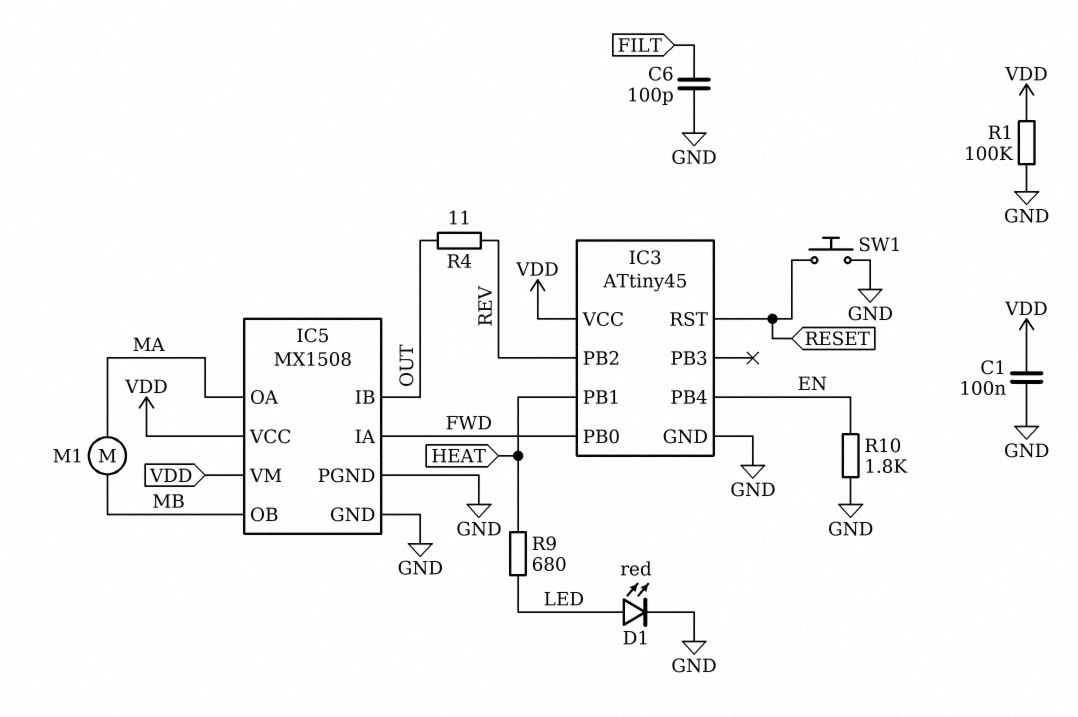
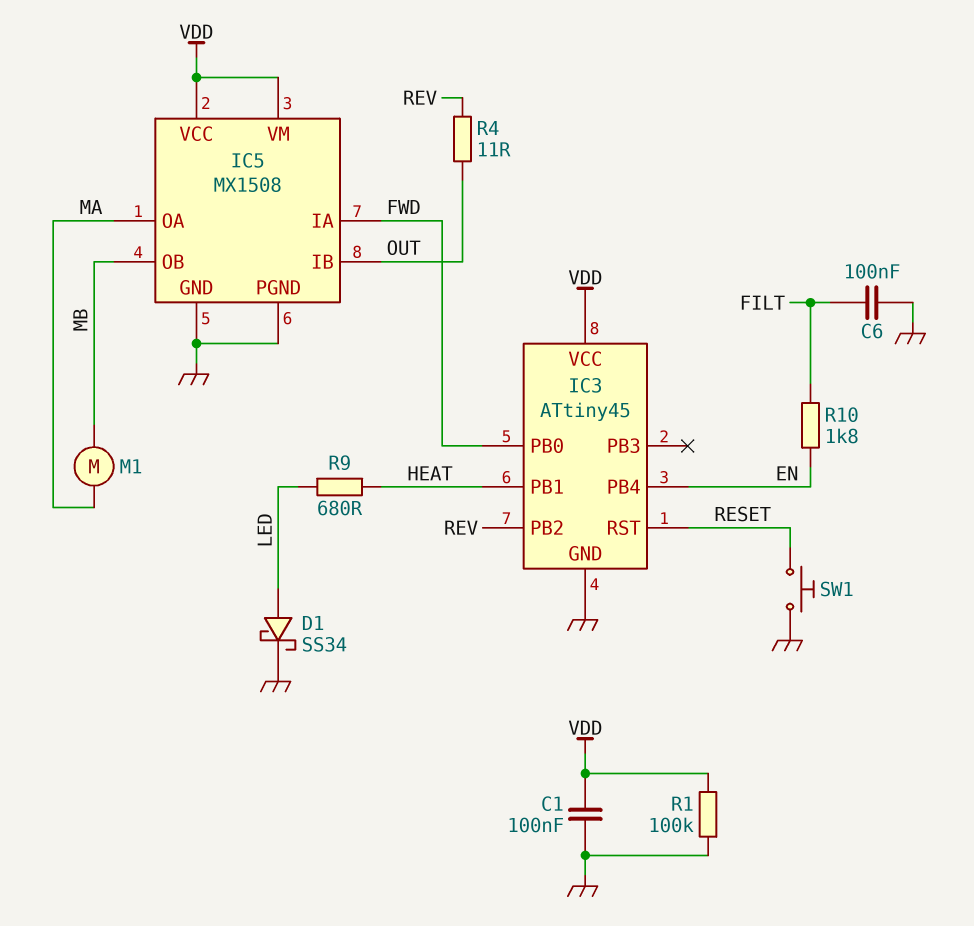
C6: 100pF (FILT, GND) -> 100nF (FILT, GND)
D1: LED red (A LED, K GND) -> schottky SS34 (A LED, K GND)
R10: 1.8k (EN, GND) -> 1.8k (EN, FILT)

